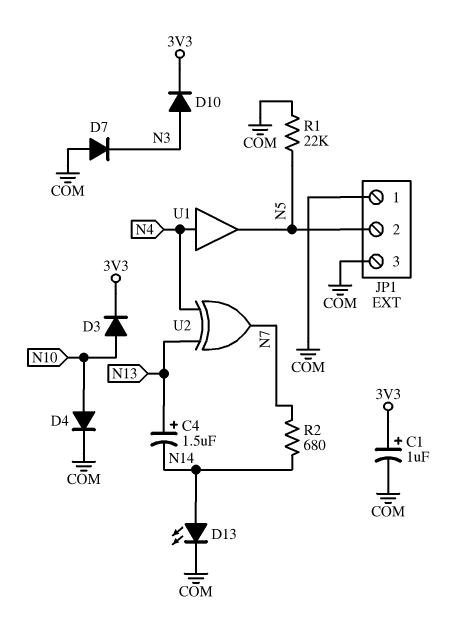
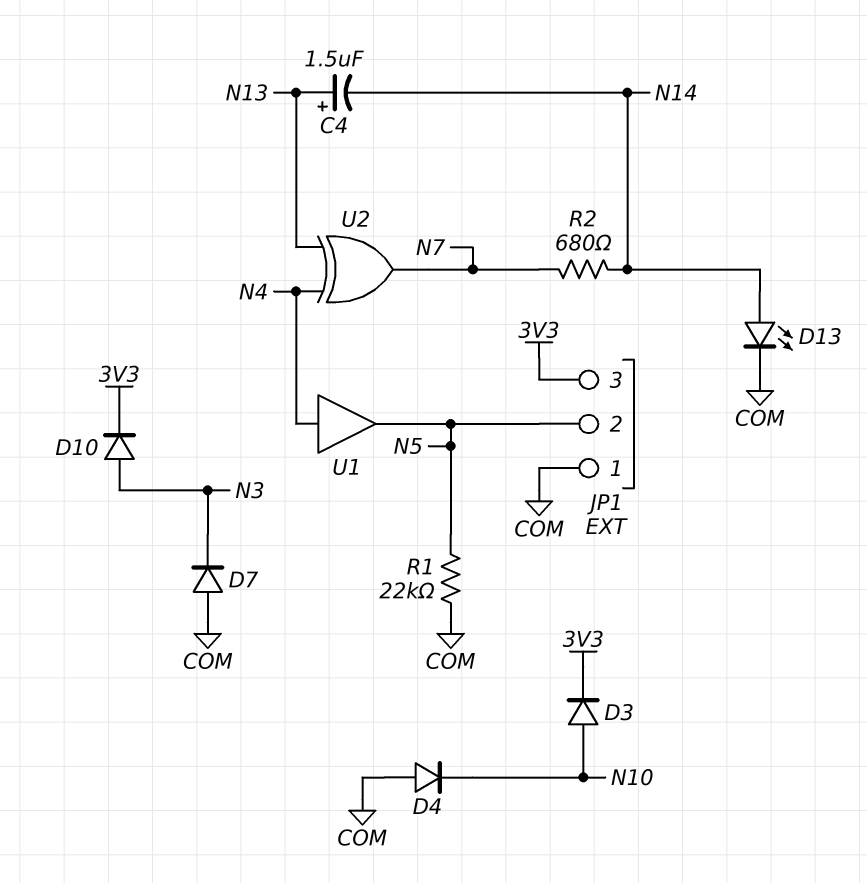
C1: 1uF (plus 3V3, minus COM) -> none
D4: diode (A N10, K COM) -> diode (A COM, K N10)
JP1 pin 3: COM -> 3V3

